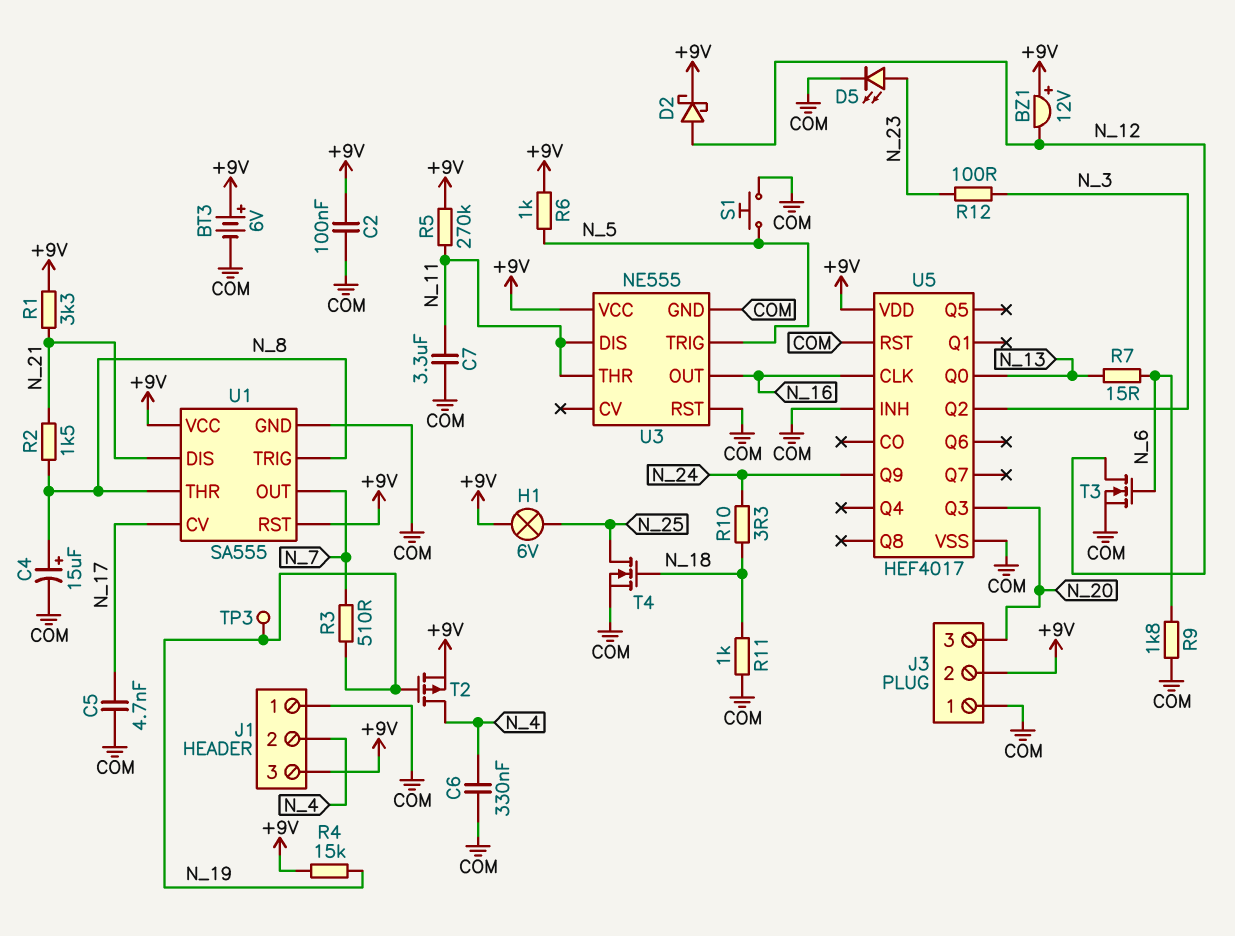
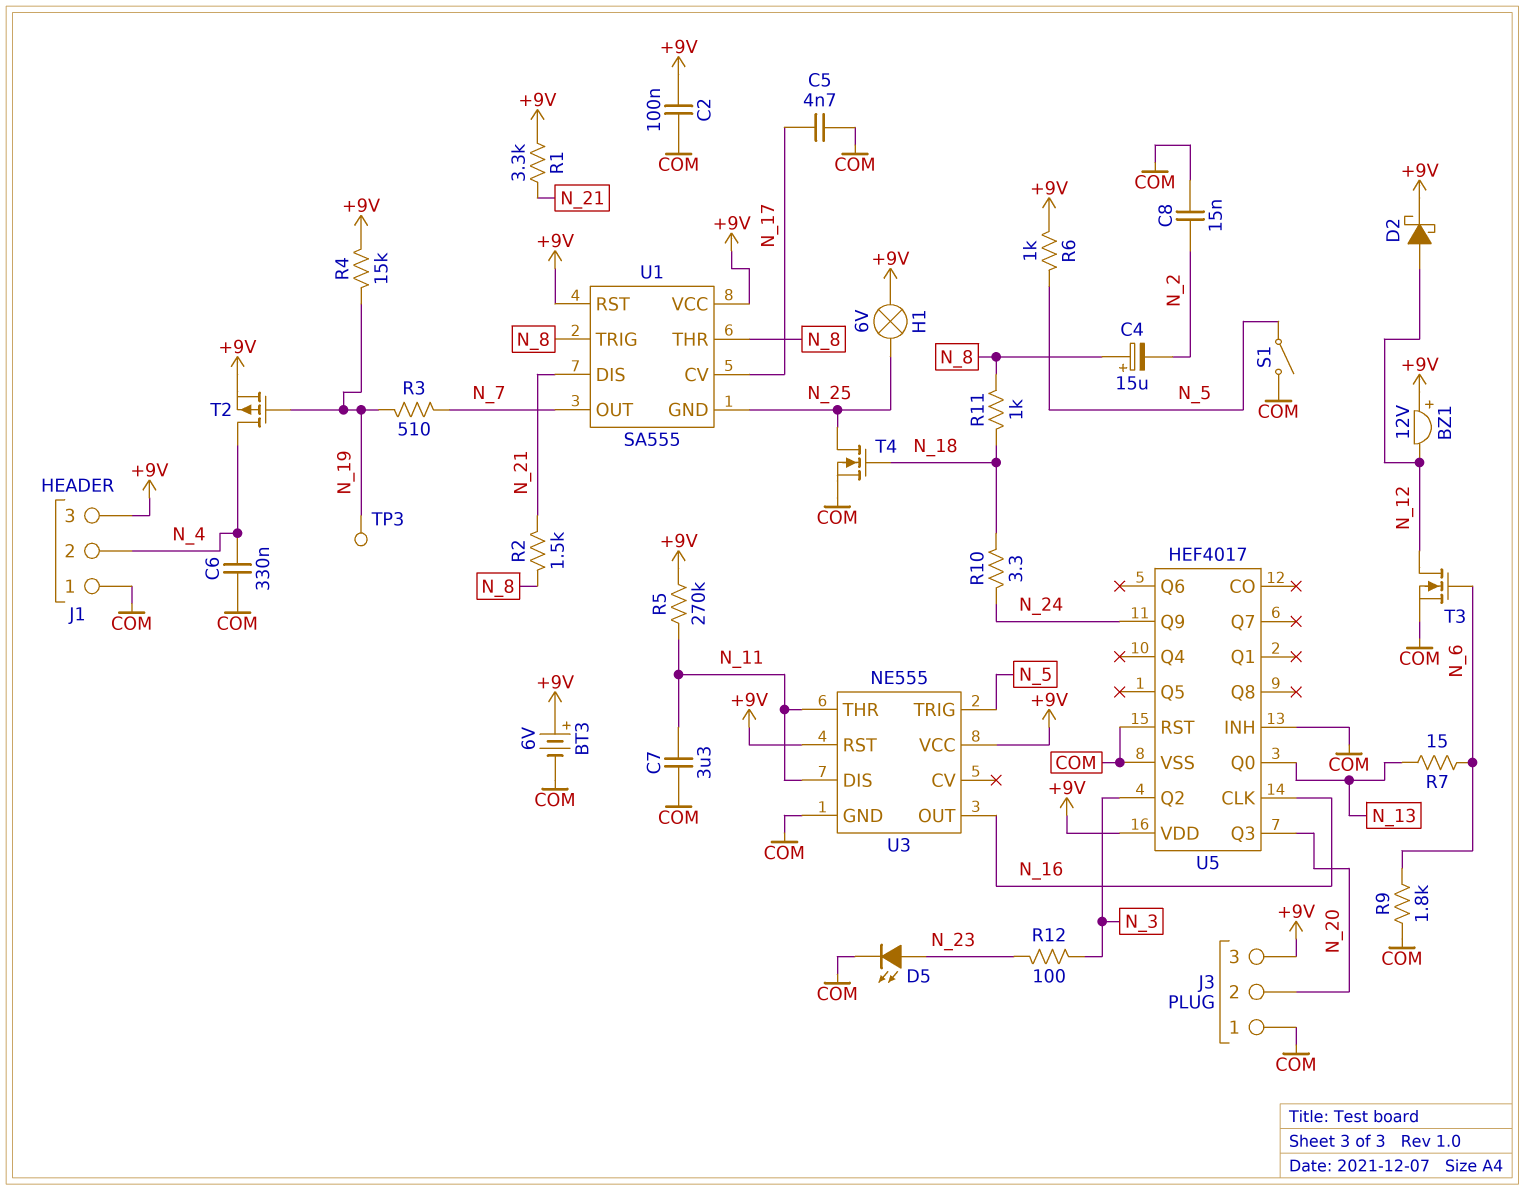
C4: 15uF (plus N_8, minus COM) -> 15uF (plus N_8, minus N_2)
C8: none -> 15nF (COM, N_2)
J3 pin 2: +9V -> N_20
J3 pin 3: N_20 -> +9V
R11: 1k (COM, N_18) -> 1k (N_8, N_18)
S1: button (COM, N_5) -> switch (COM, N_5)
U1 pin GND: COM -> N_25
U3 pin RST: COM -> +9V

